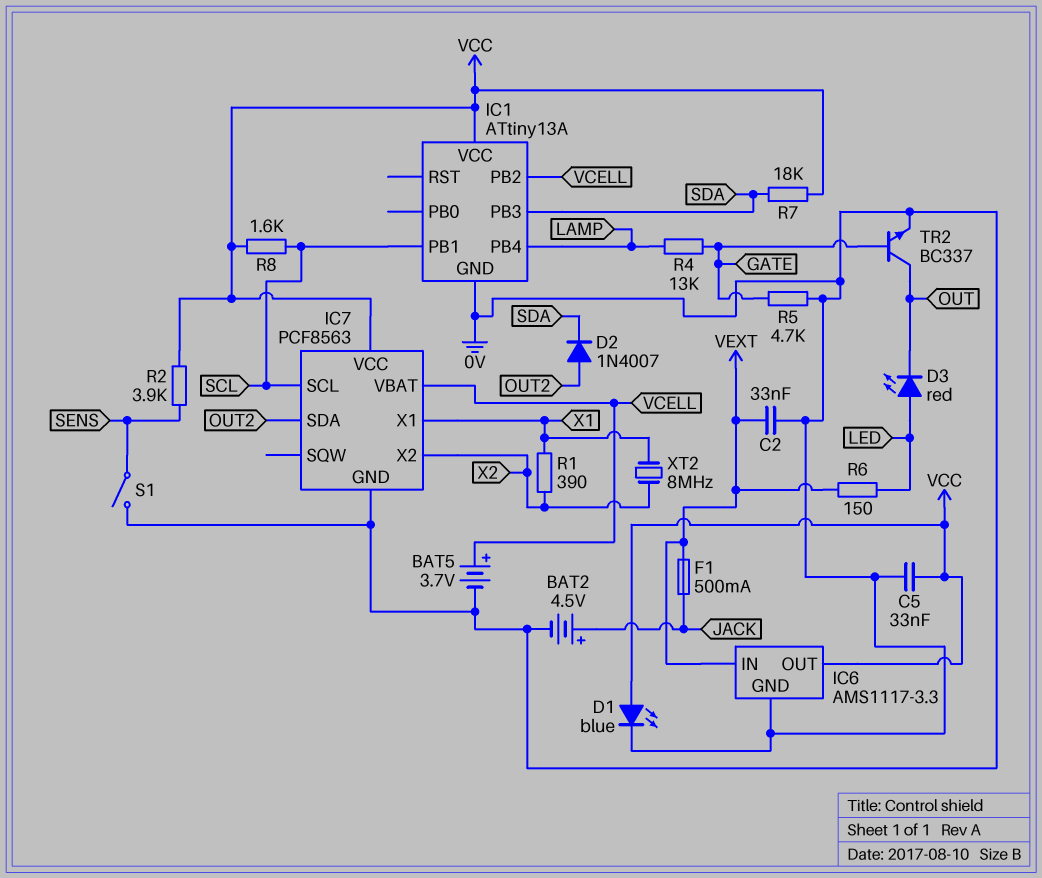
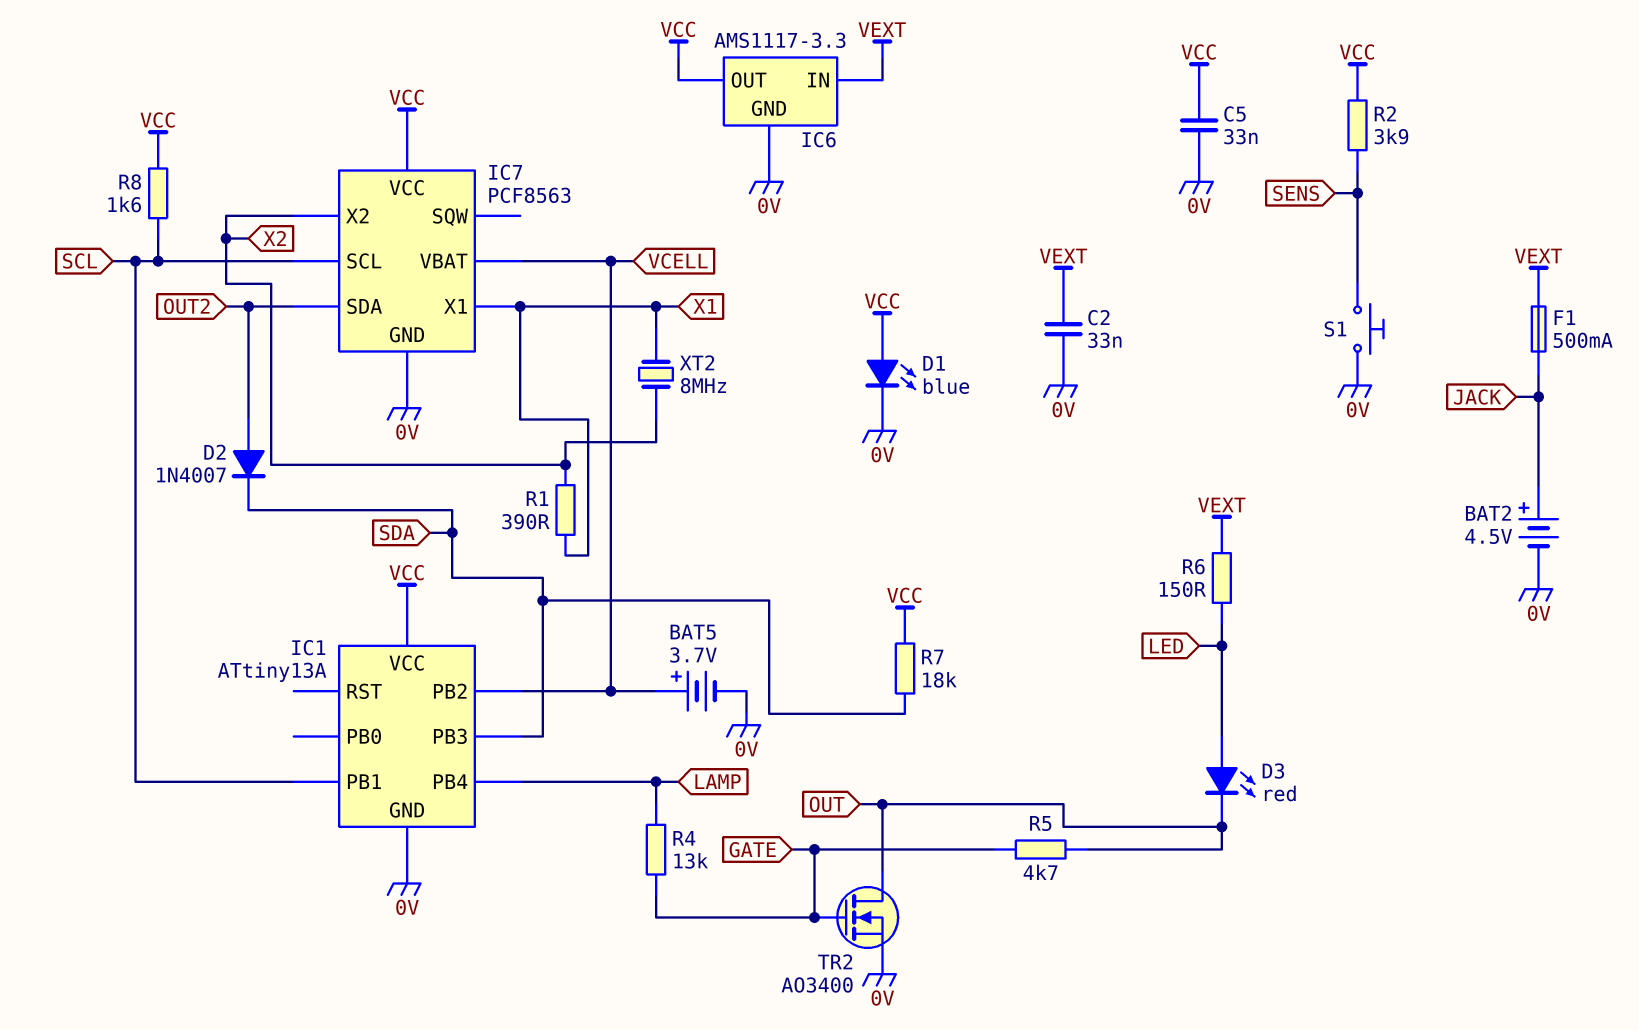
R5: 4.7k (0V, GATE) -> 4.7k (GATE, OUT)
S1: switch (0V, SENS) -> button (0V, SENS)
TR2: NPN BC337 (B GATE, C OUT, E 0V) -> NMOS AO3400 (G GATE, D OUT, S 0V)

